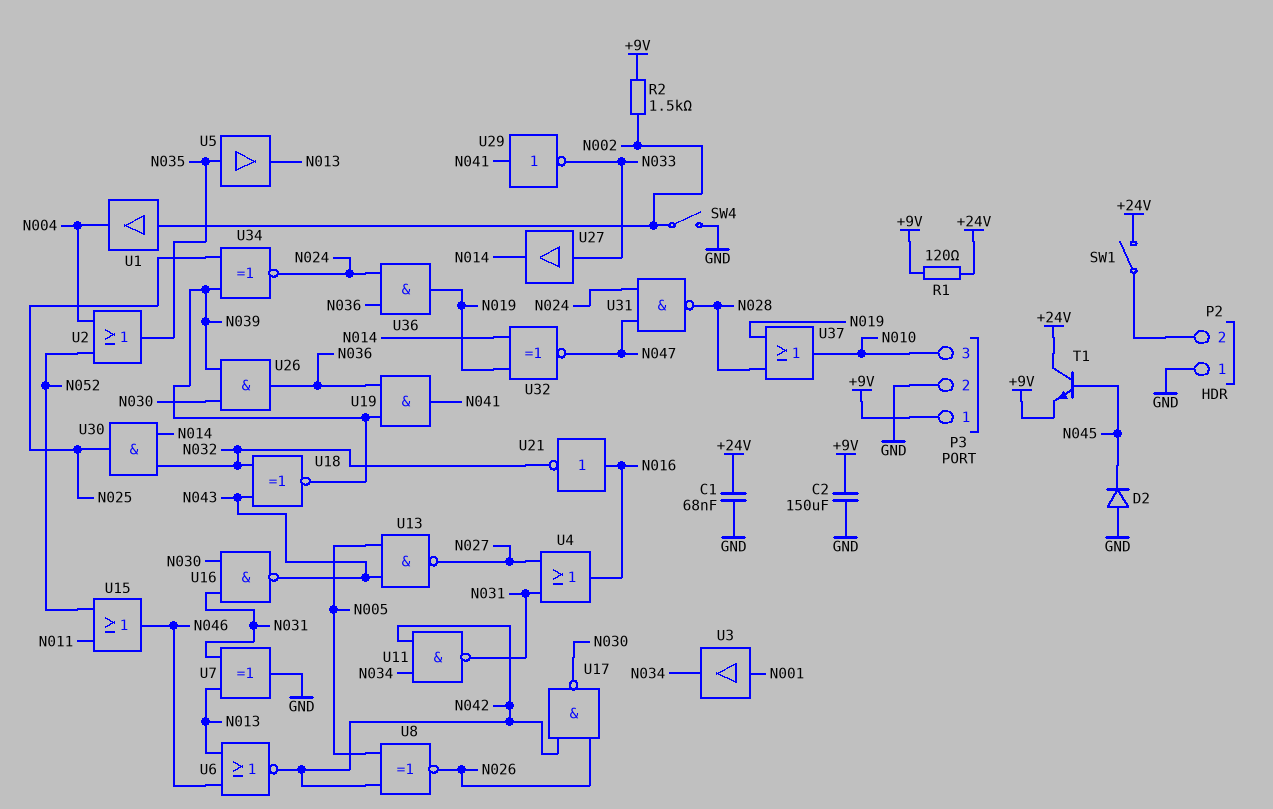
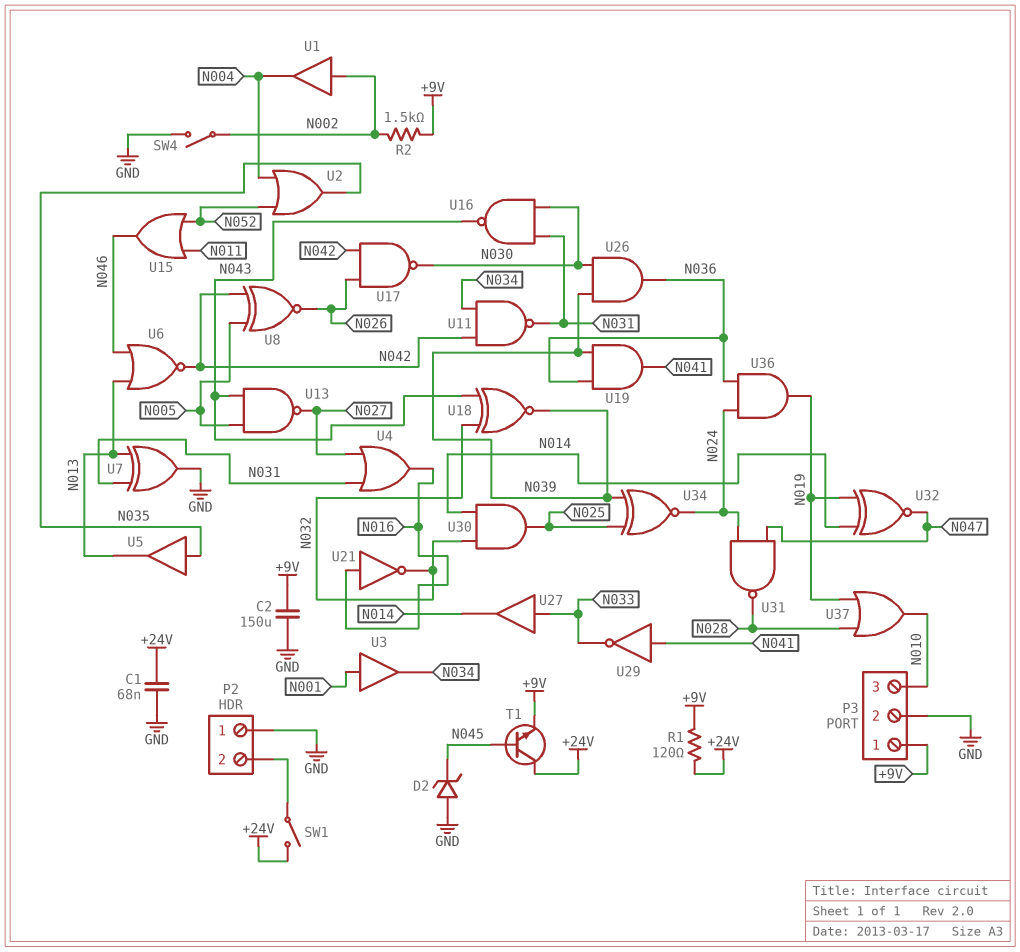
D2: diode (A GND, K N045) -> zener (A GND, K N045)

